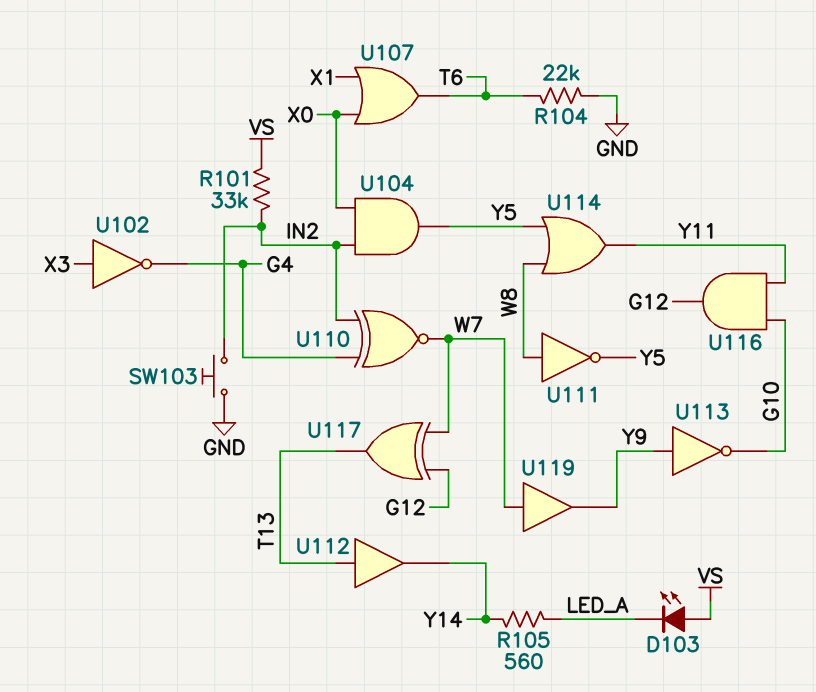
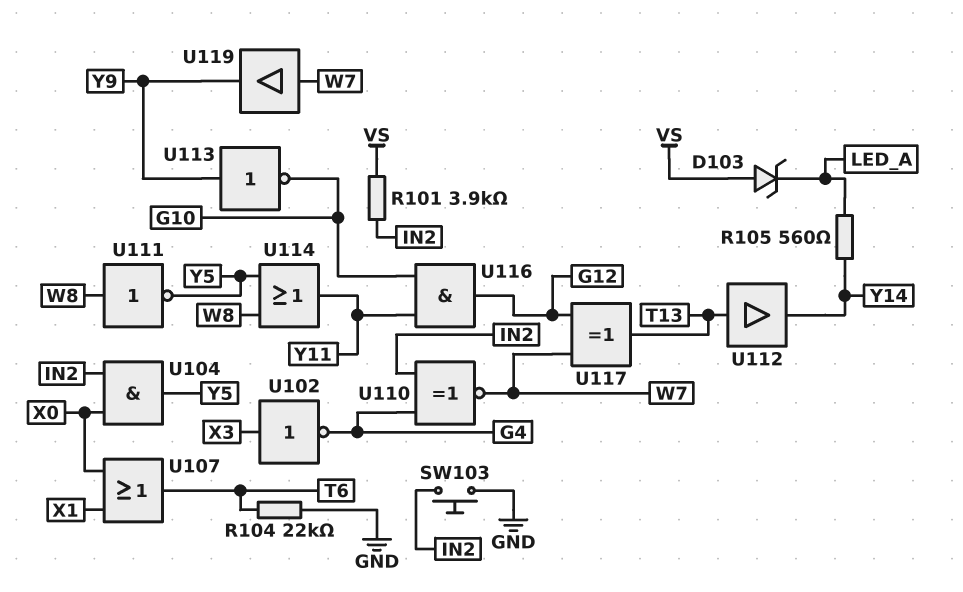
D103: LED (A VS, K LED_A) -> zener (A VS, K LED_A)
R101: 33k (IN2, VS) -> 3.9k (IN2, VS)

